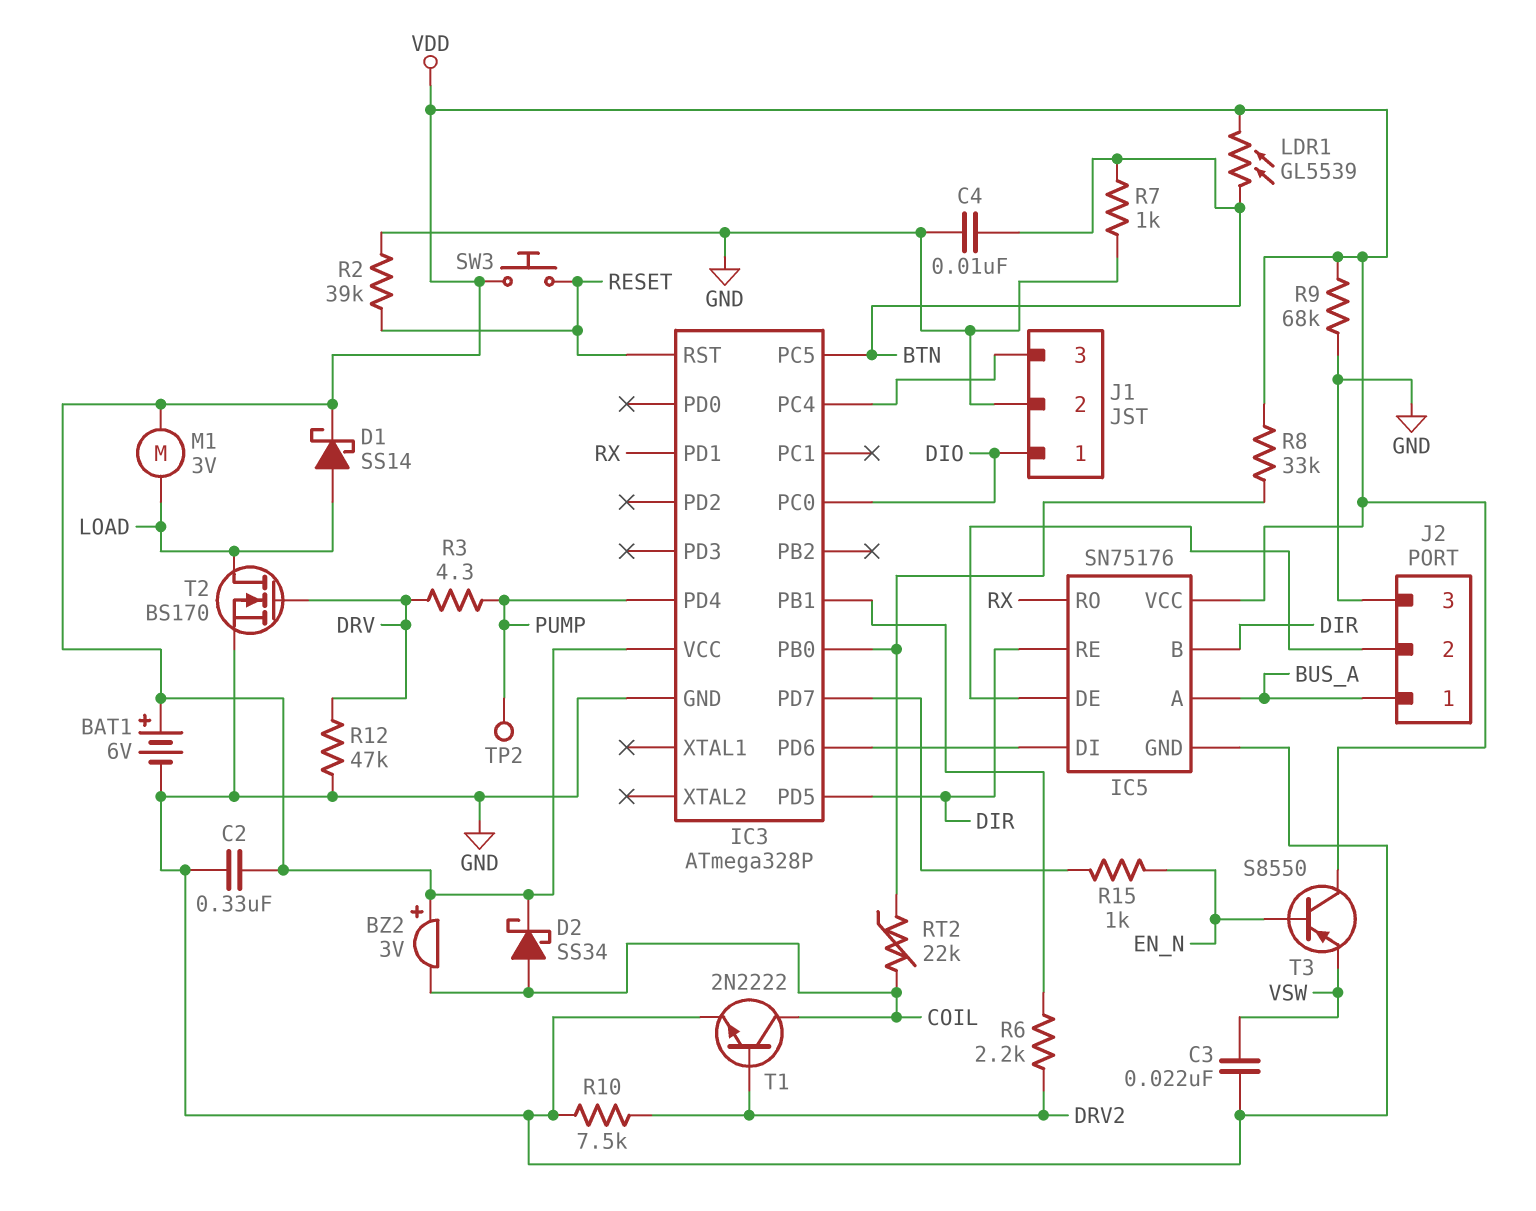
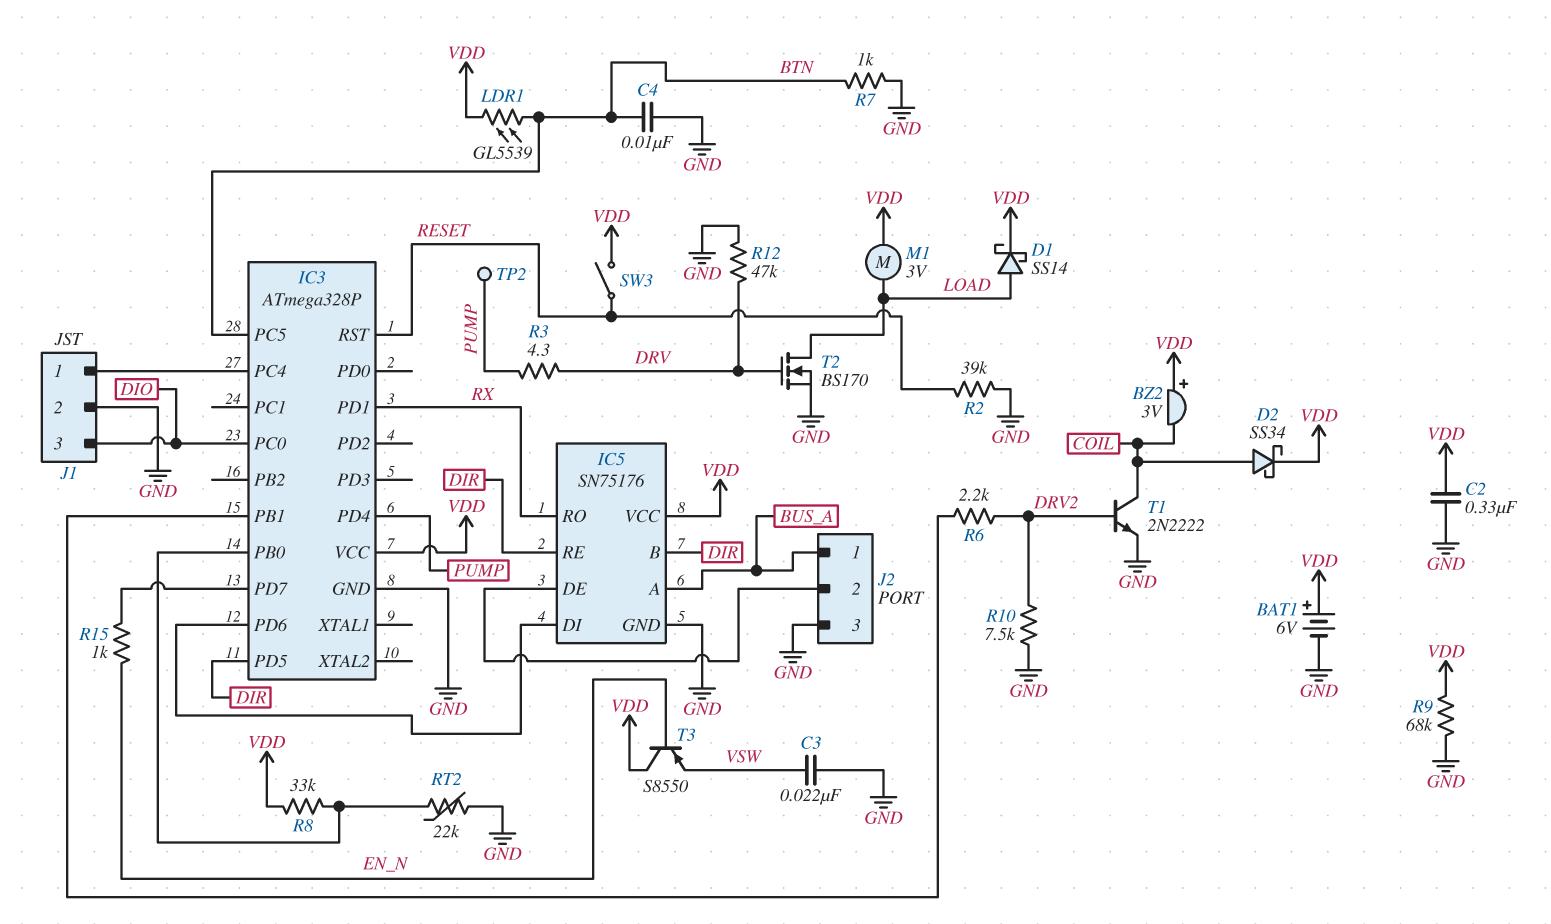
J1 pin 1: DIO -> IC3/PC4
J1 pin 3: IC3/PC4 -> DIO
RT2: 22k (COIL, IC3/PB0) -> 22k (GND, IC3/PB0)
SW3: button (RESET, VDD) -> switch (RESET, VDD)

